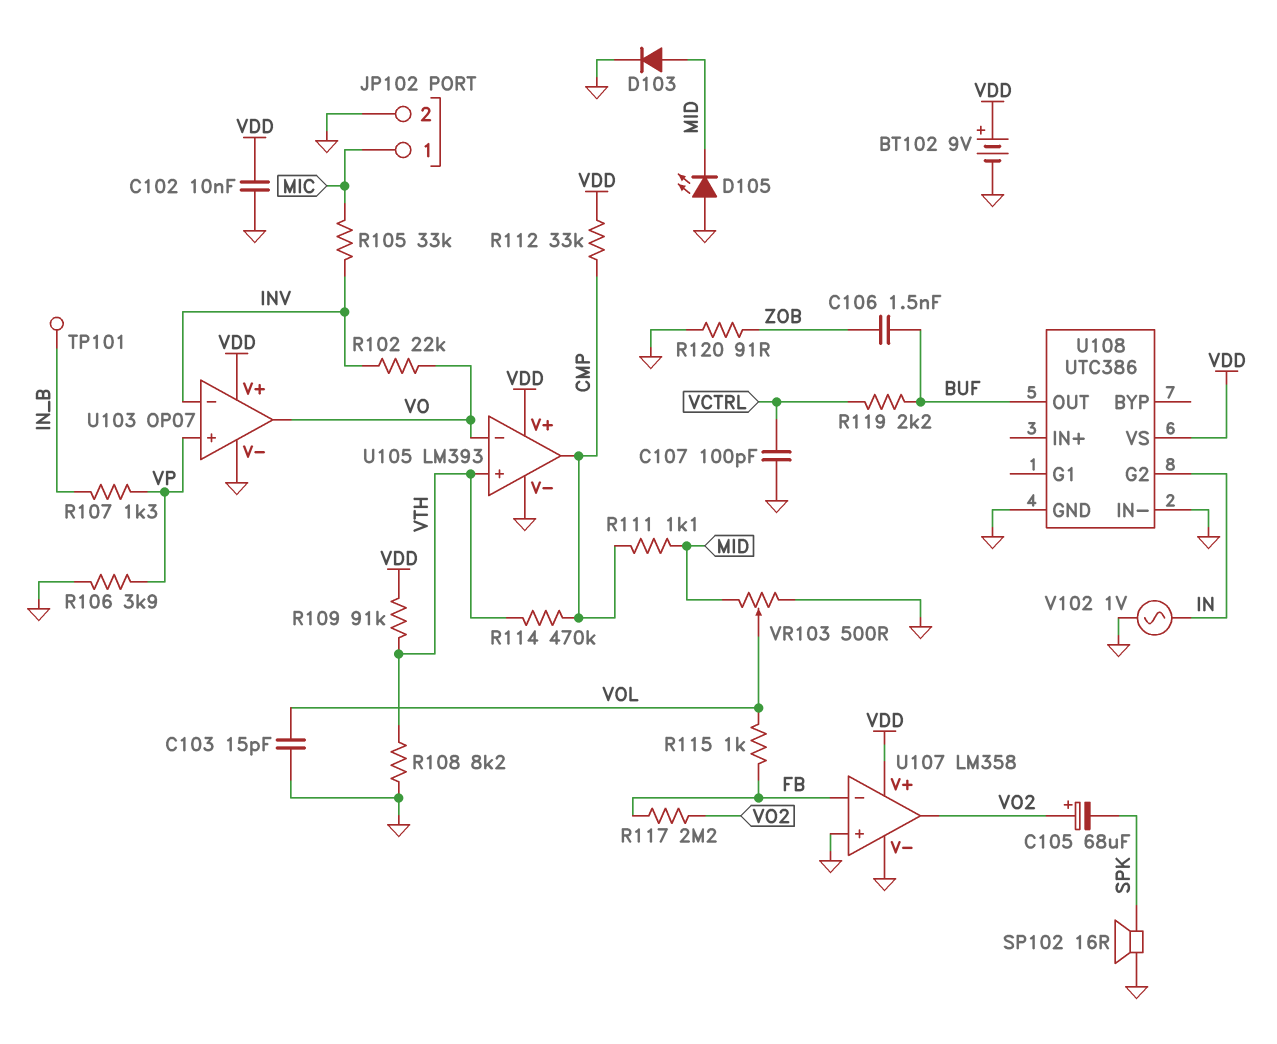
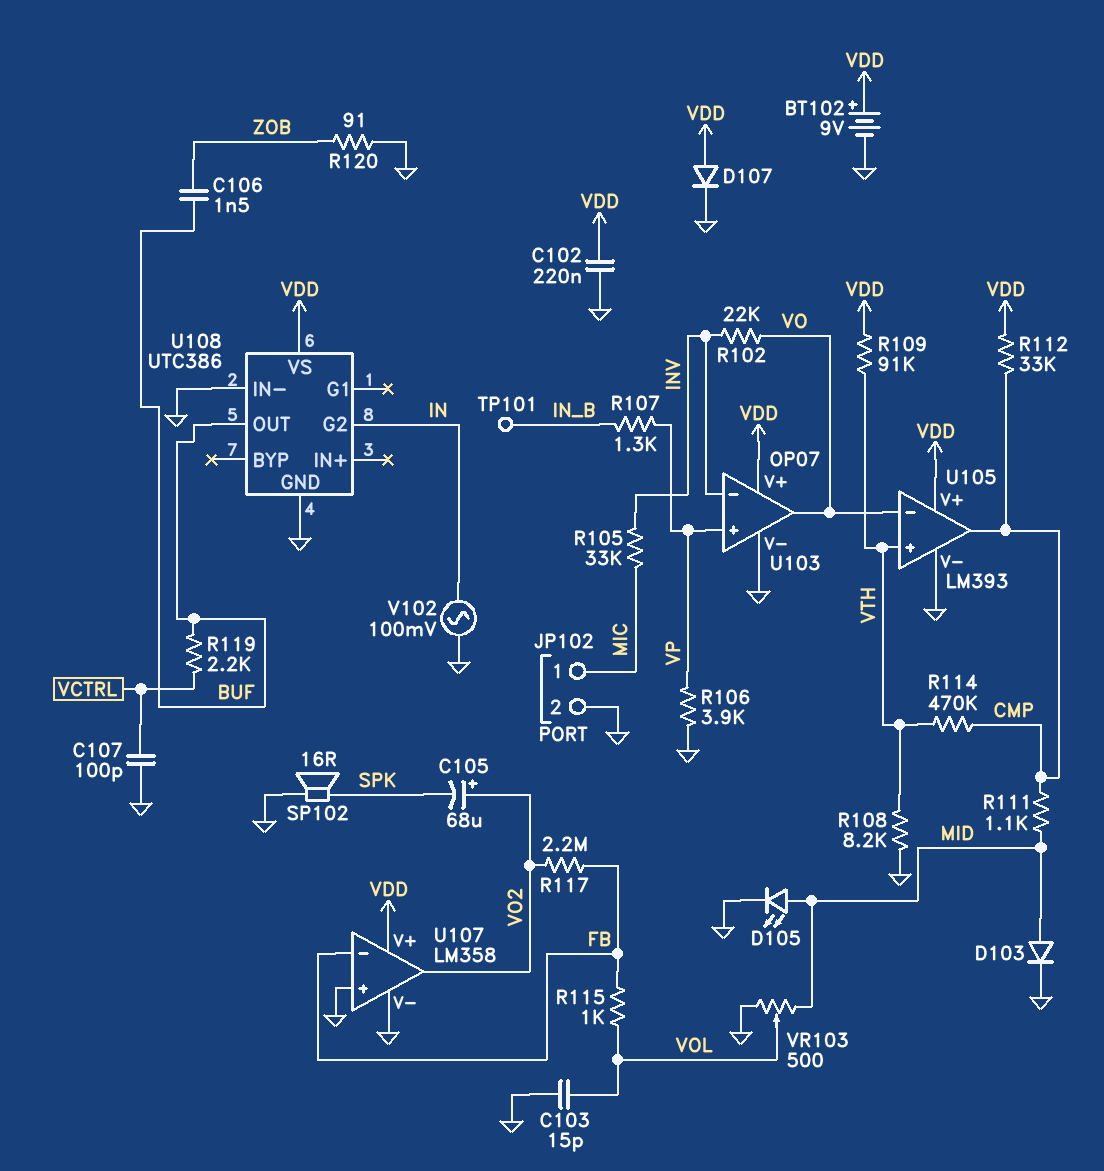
C102: 10nF (GND, VDD) -> 220nF (GND, VDD)
D105: LED (A GND, K MID) -> LED (A MID, K GND)
D107: none -> diode (A VDD, K GND)
V102: AC 1V (GND, IN) -> AC 100mV (GND, IN)

